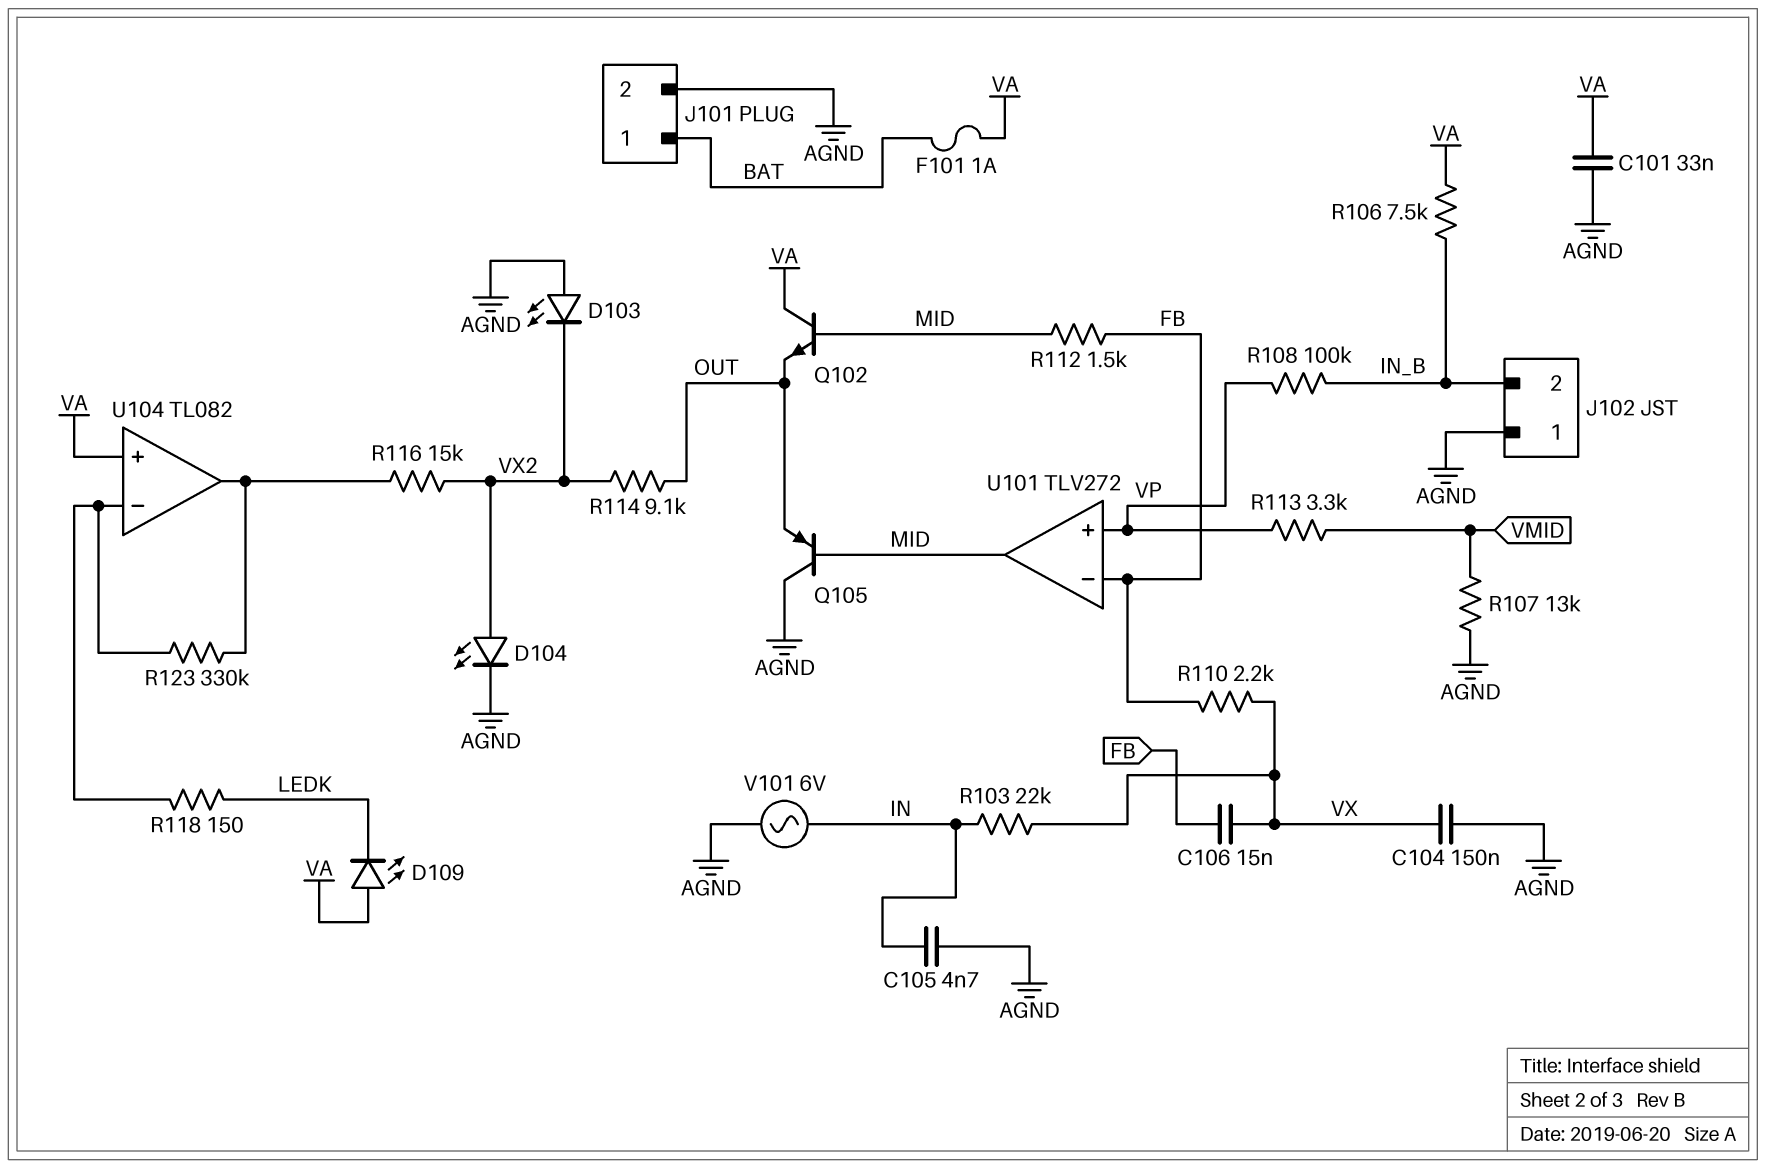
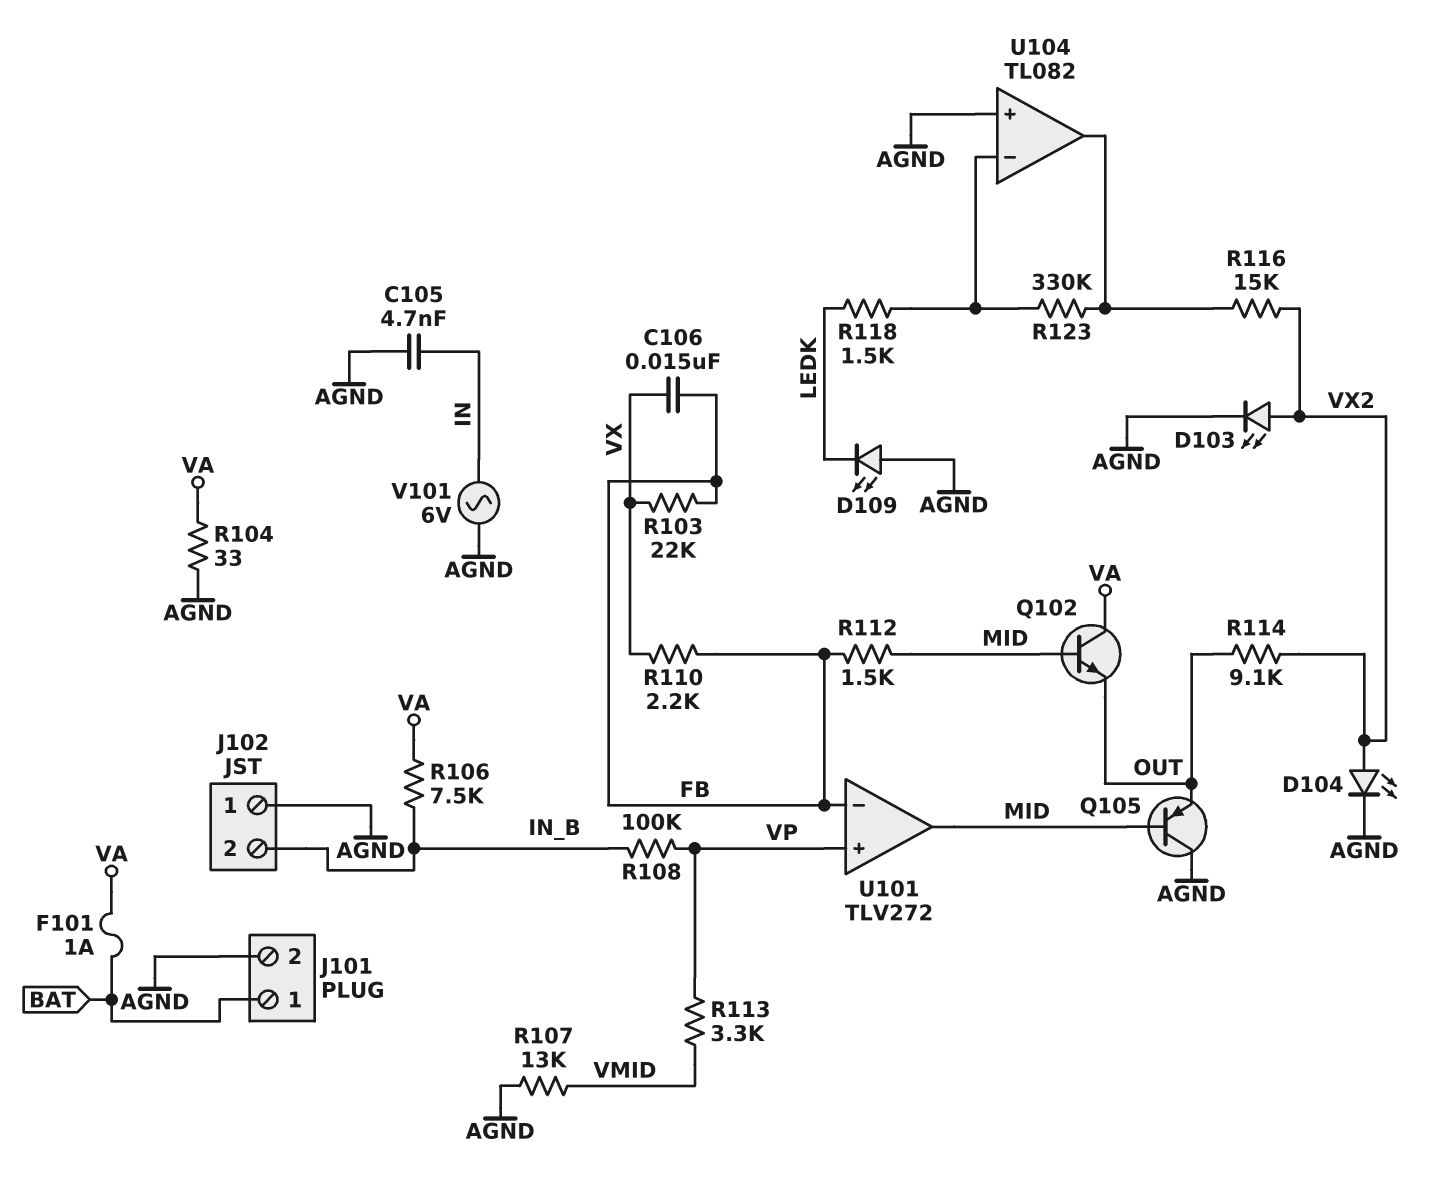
C101: 33nF (AGND, VA) -> none
C104: 150nF (AGND, VX) -> none
D103: LED (A AGND, K VX2) -> LED (A VX2, K AGND)
D109: LED (A VA, K LEDK) -> LED (A AGND, K LEDK)
R103: 22k (IN, VX) -> 22k (FB, VX)
R104: none -> 33 (AGND, VA)
R118: 150 (LEDK, U104/in-) -> 1.5k (LEDK, U104/in-)
U104 pin in+: VA -> AGND

